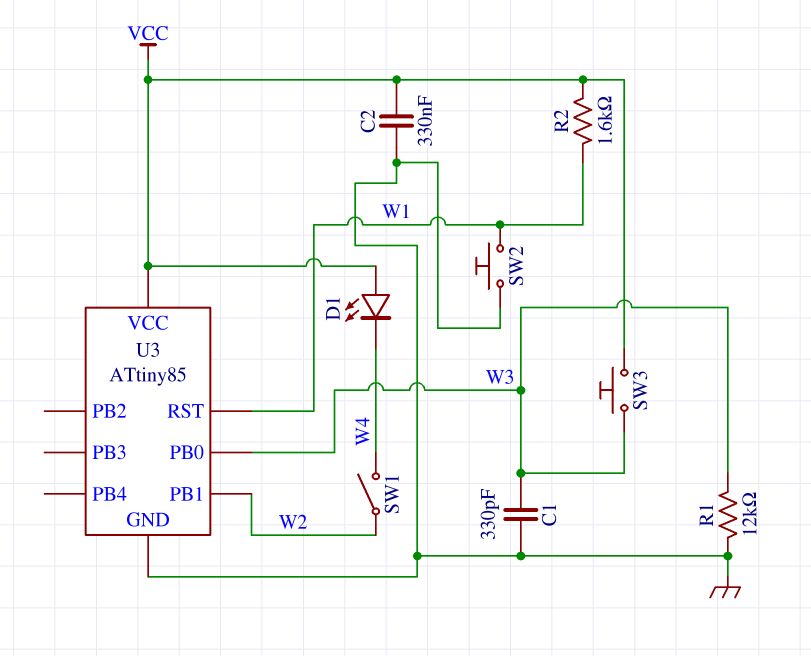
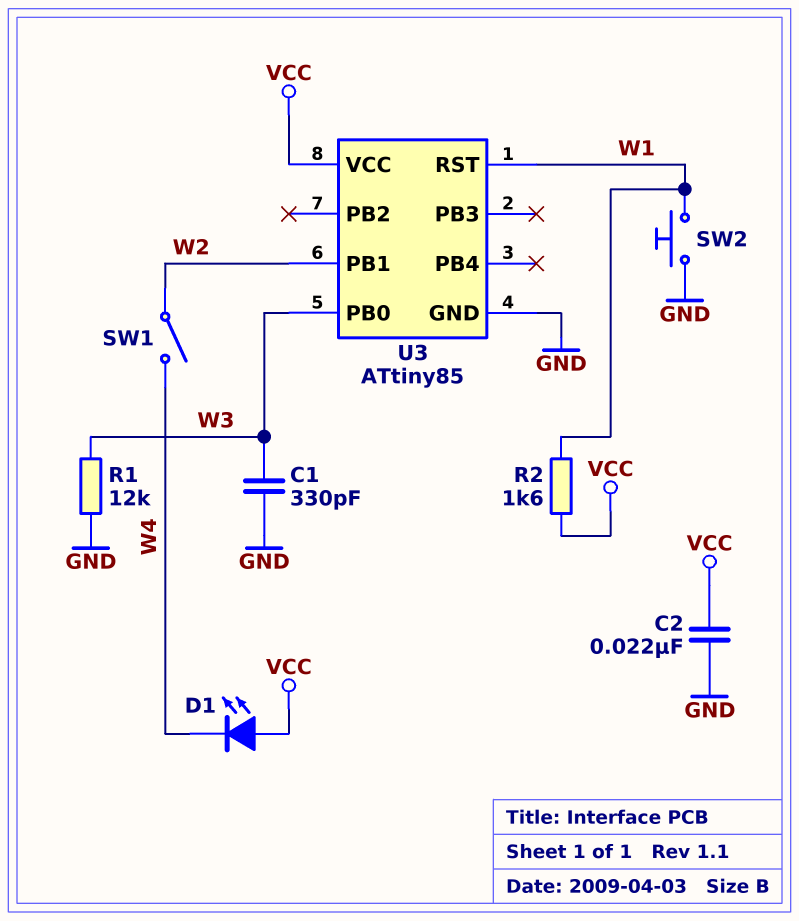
C2: 330nF (GND, VCC) -> 22nF (GND, VCC)
SW3: button (VCC, W3) -> none

